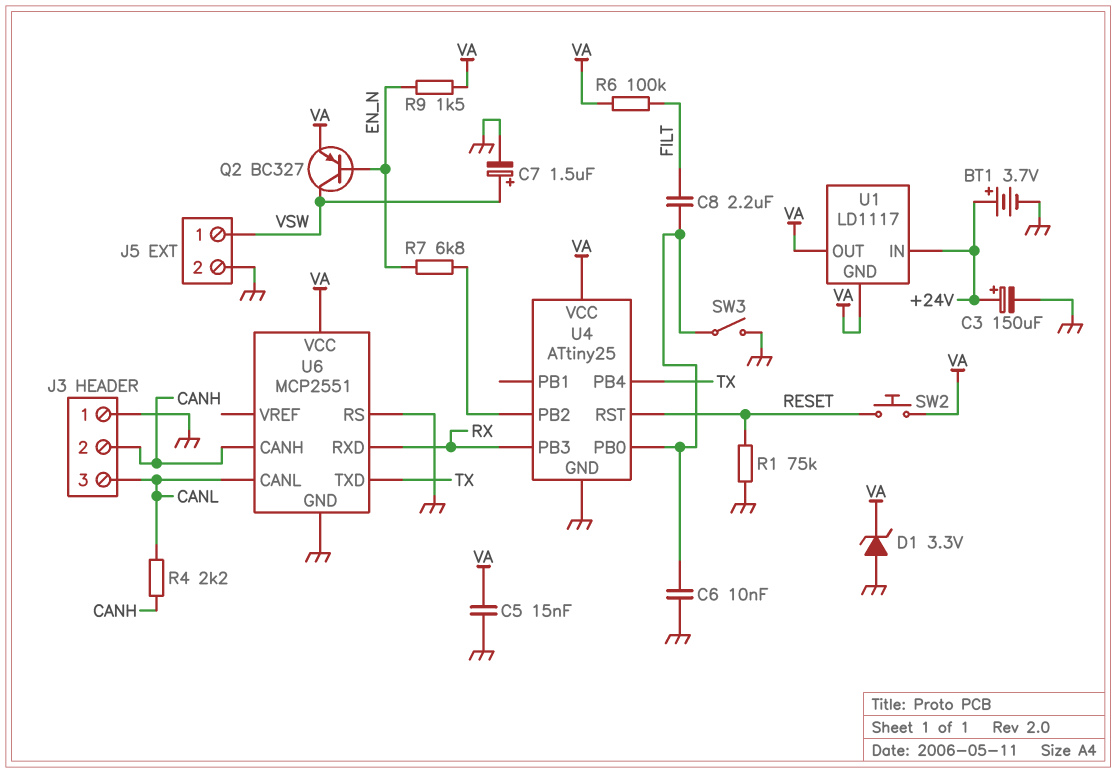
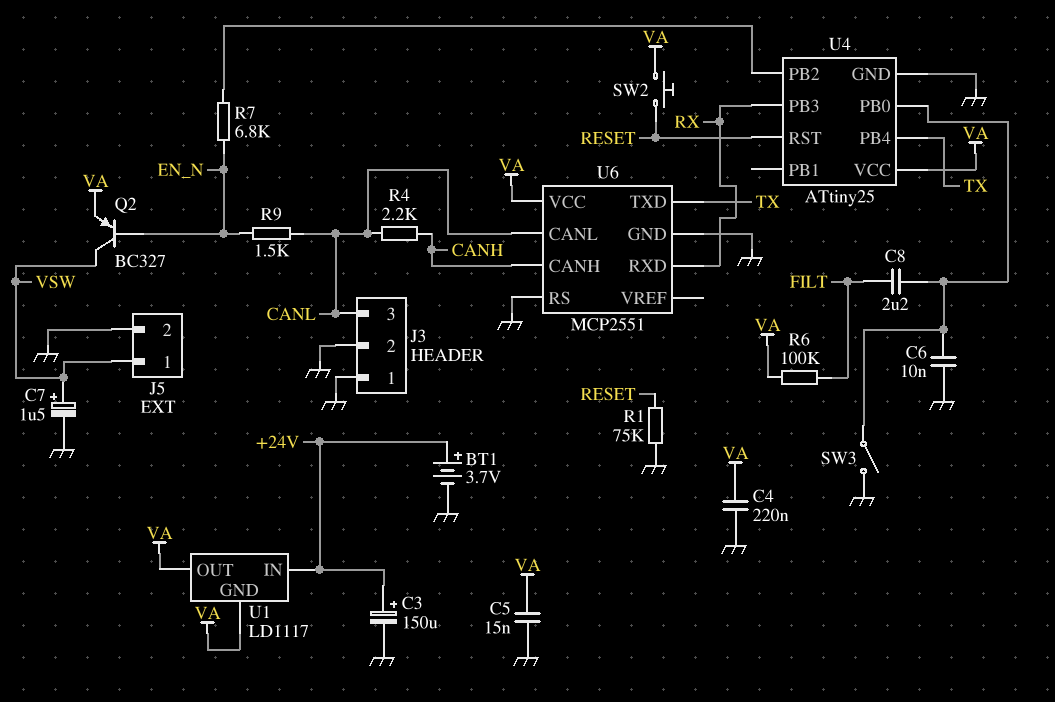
C4: none -> 220nF (GND, VA)
D1: zener 3.3V (A GND, K VA) -> none
J3 pin 2: CANH -> GND
R9: 1.5k (EN_N, VA) -> 1.5k (CANL, EN_N)

